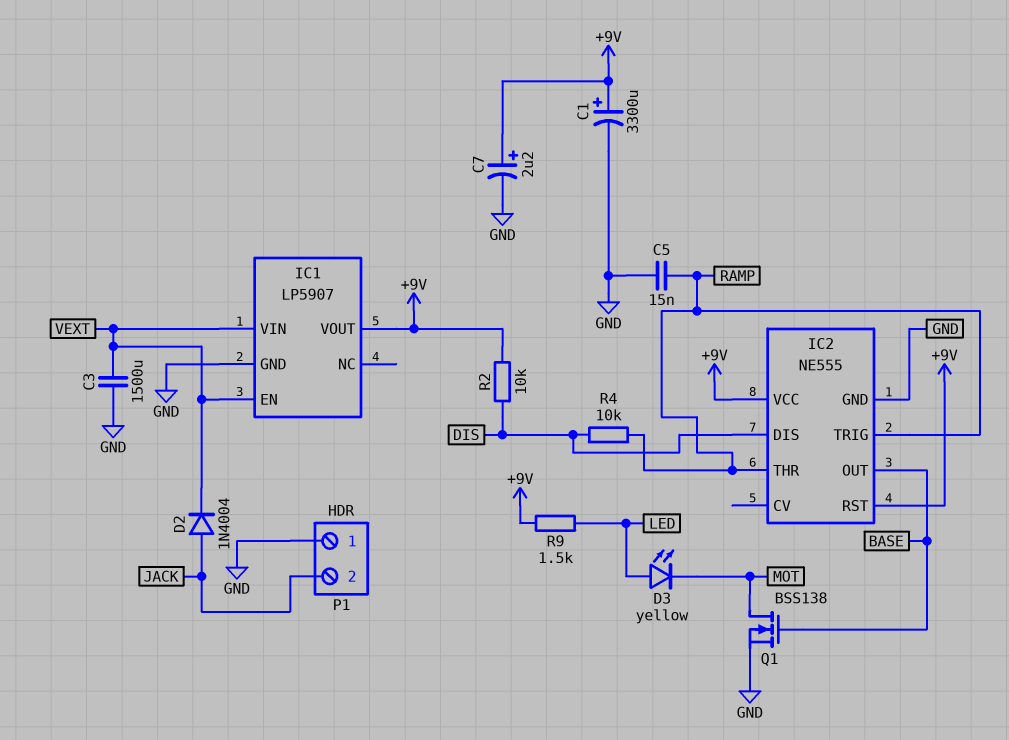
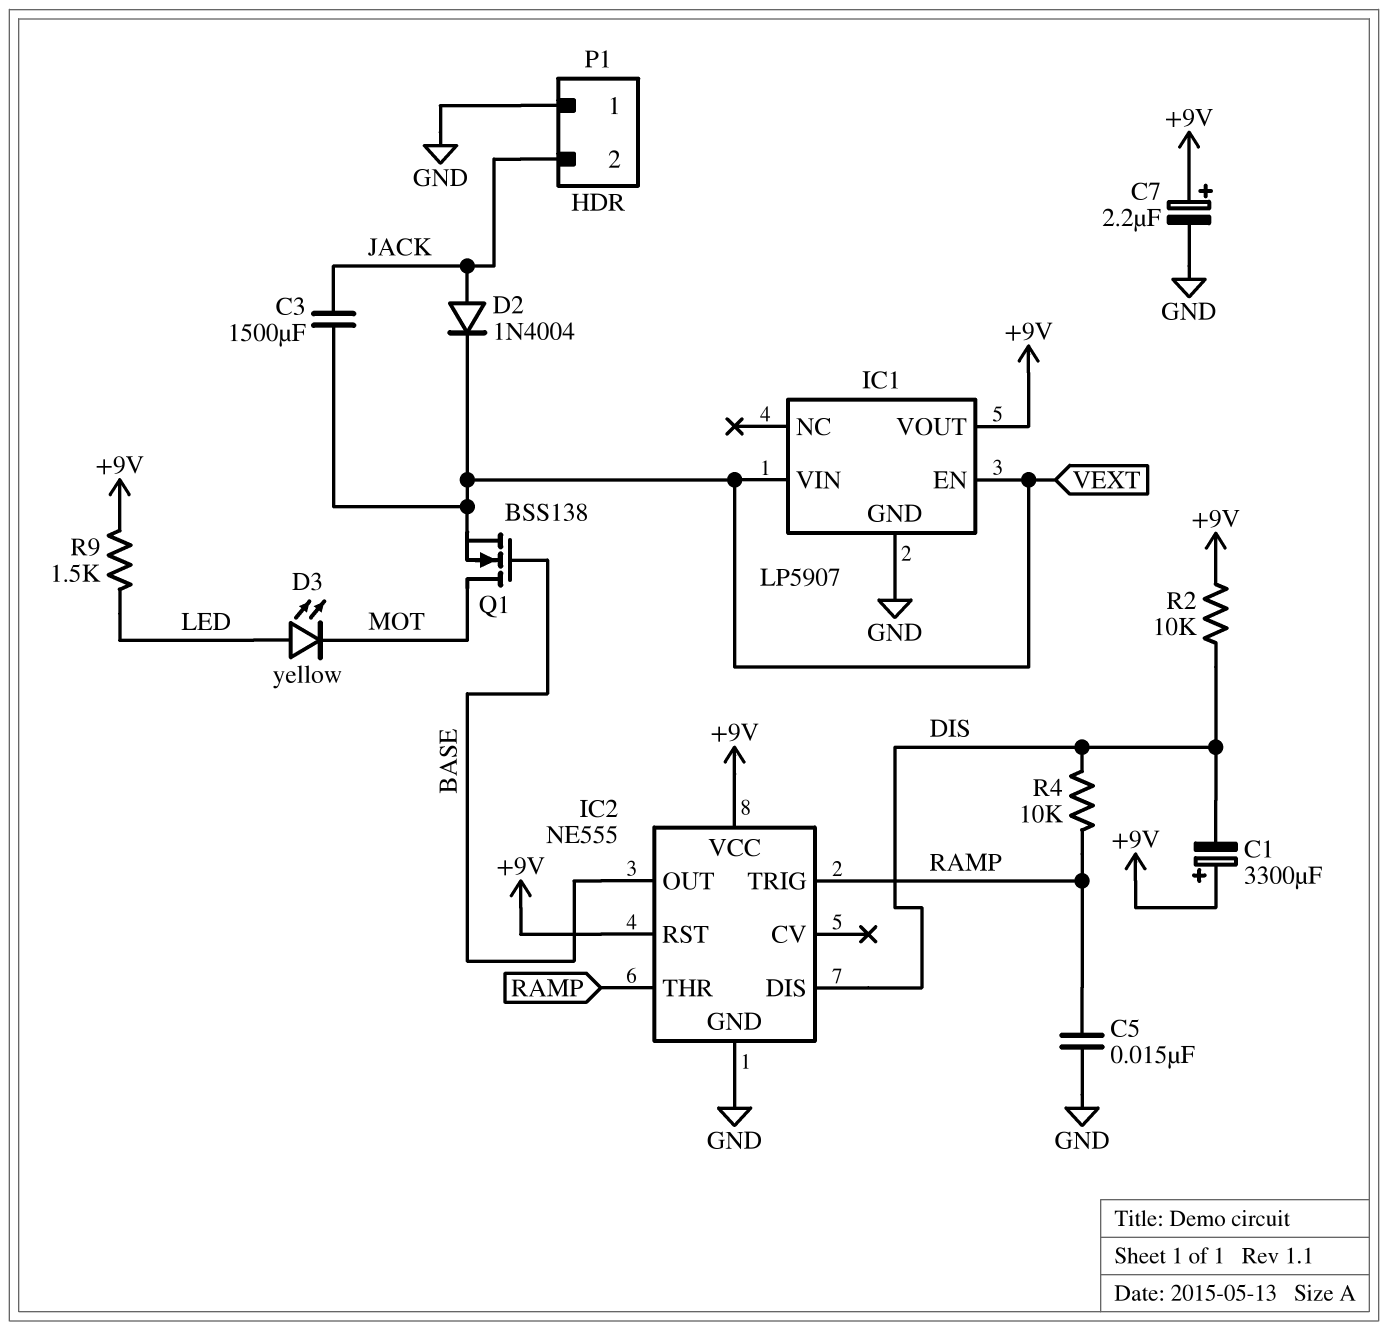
C1: 3300uF (plus +9V, minus GND) -> 3300uF (plus +9V, minus DIS)
C3: 1500uF (GND, VEXT) -> 1500uF (JACK, VEXT)
Q1: NMOS BSS138 (G BASE, D MOT, S GND) -> NMOS BSS138 (G BASE, D MOT, S VEXT)

